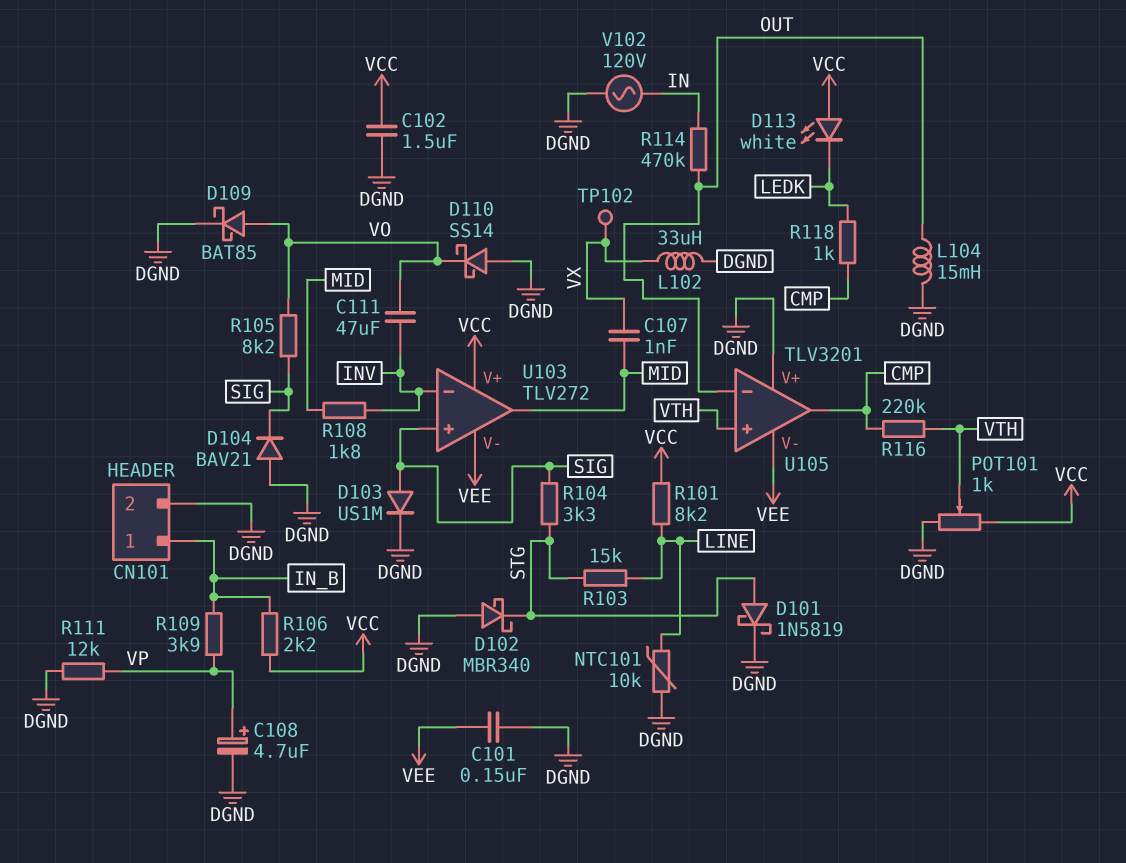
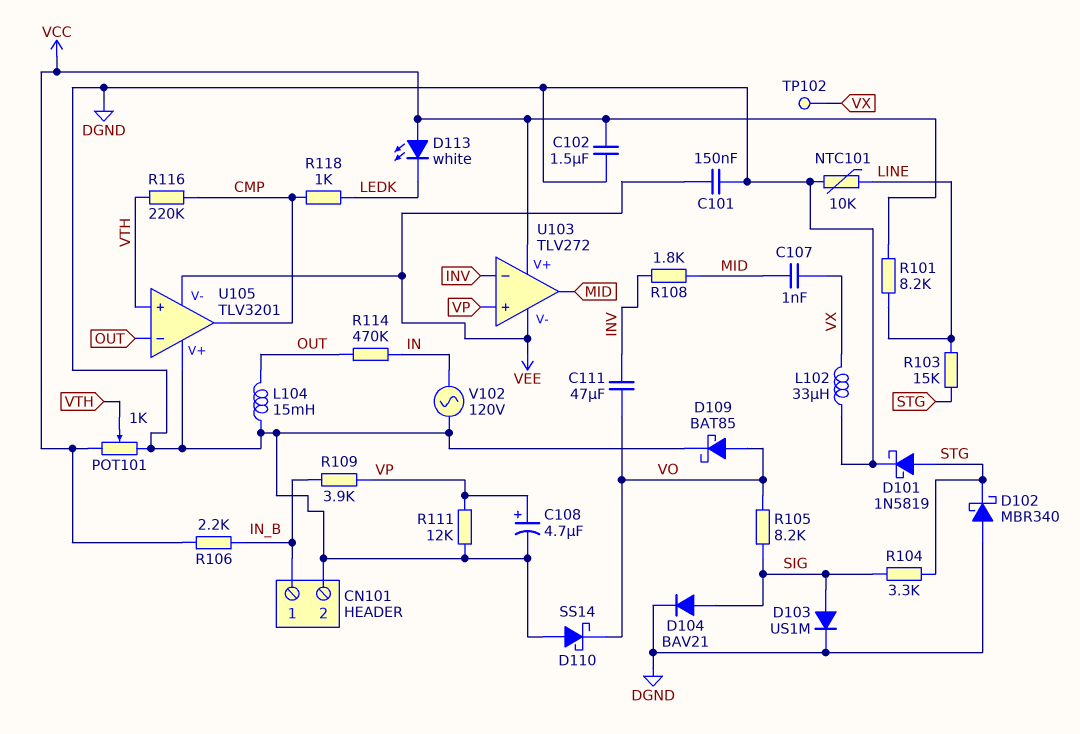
D104: diode BAV21 (A DGND, K SIG) -> diode BAV21 (A SIG, K DGND)
U103 pin in+: SIG -> VP

